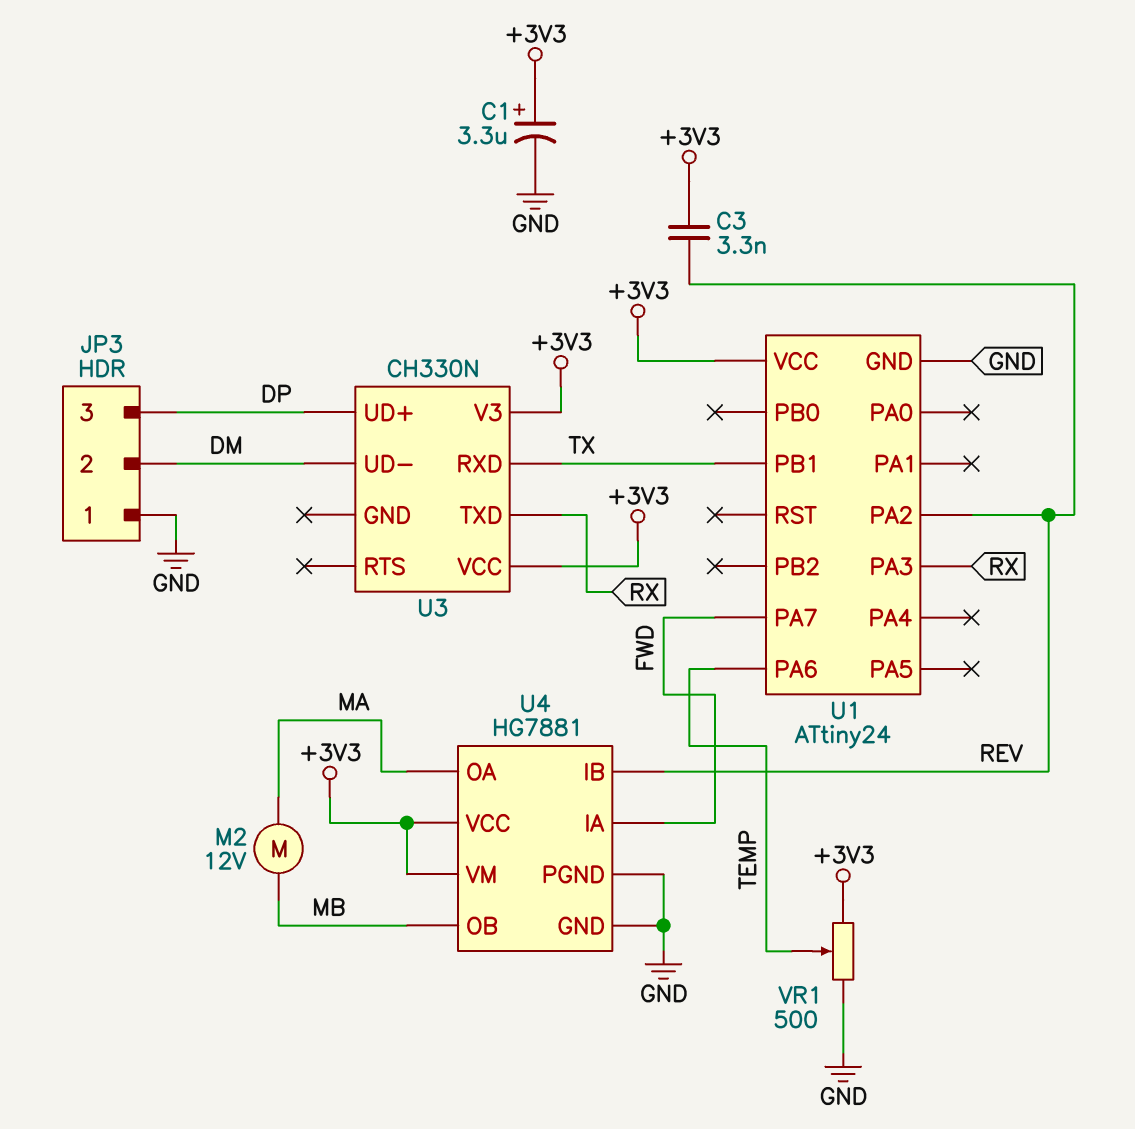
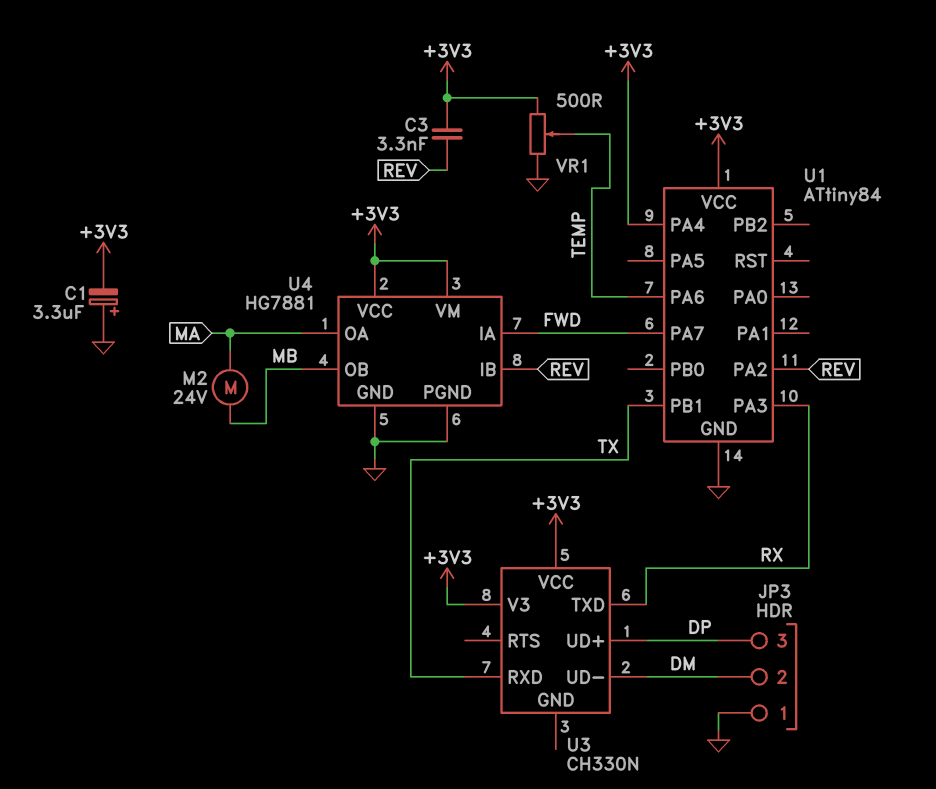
C1: 3.3uF (plus +3V3, minus GND) -> 3.3uF (plus GND, minus +3V3)
M2: motor 12V (MA, MB) -> motor 24V (MA, MB)
U1: ATtiny24 -> ATtiny84
U1 pin PA4: none -> +3V3

